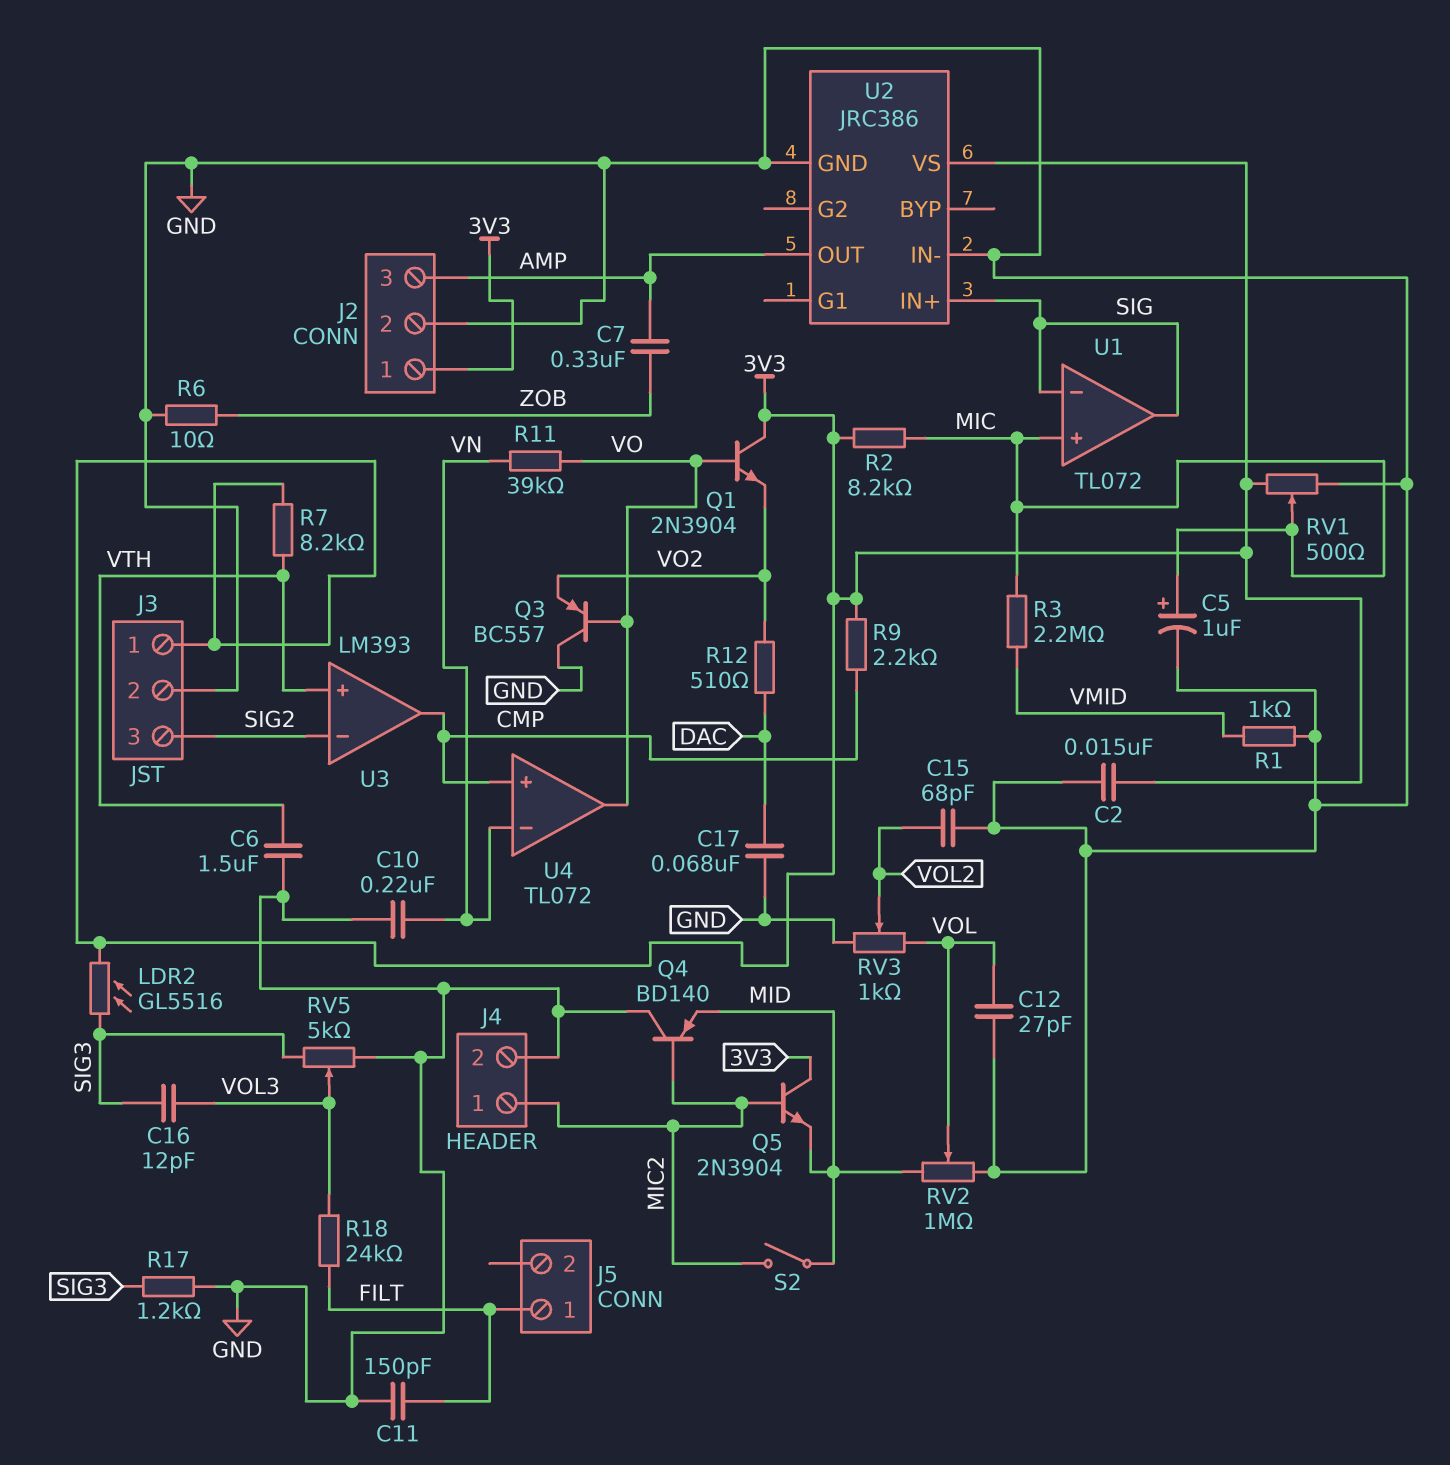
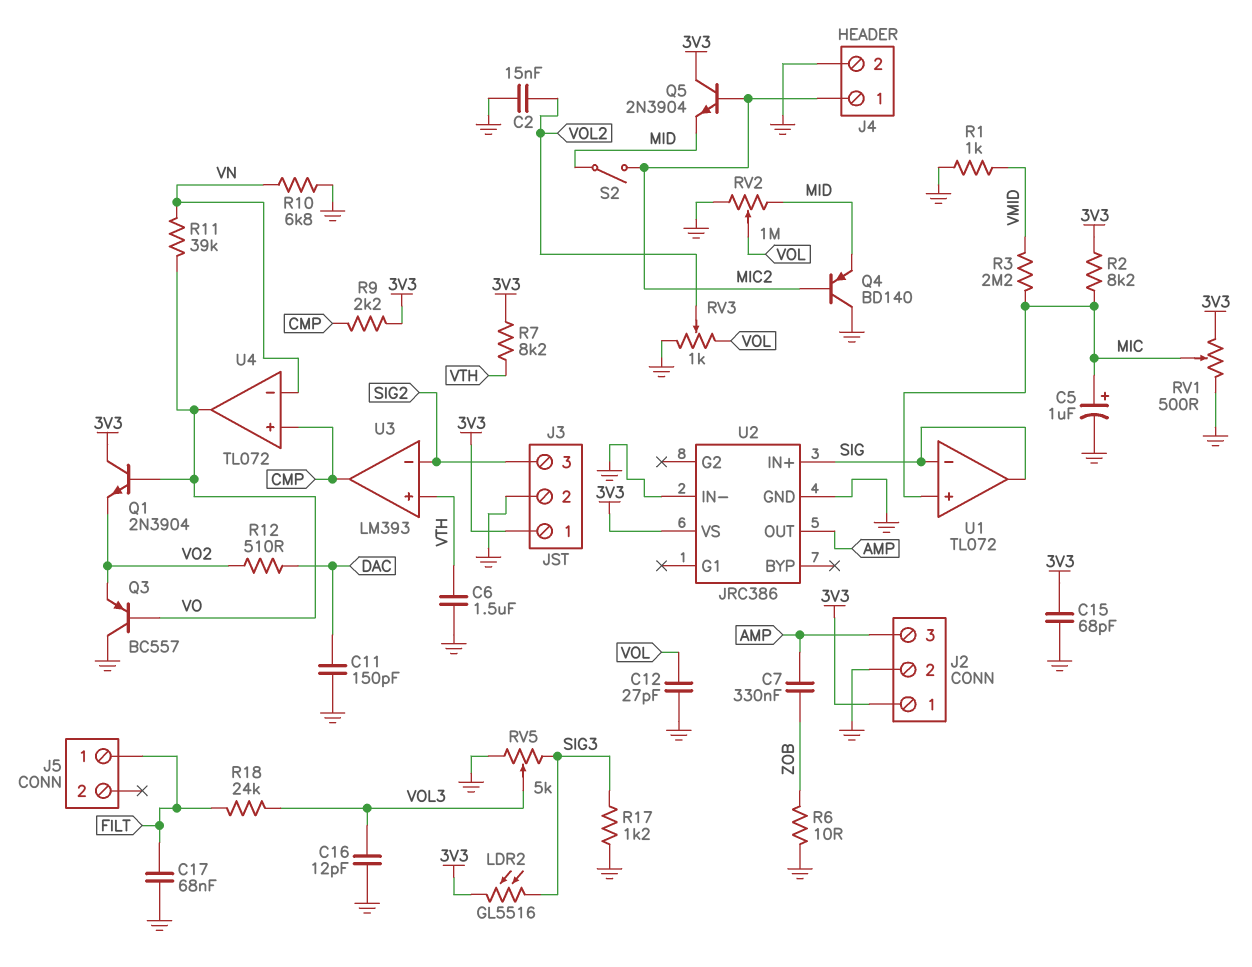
C2: 15nF (3V3, GND) -> 15nF (GND, VOL2)
C10: 220nF (GND, VN) -> none
C11: 150pF (FILT, GND) -> 150pF (DAC, GND)
C15: 68pF (GND, VOL2) -> 68pF (3V3, GND)
C16: 12pF (SIG3, VOL3) -> 12pF (GND, VOL3)
C17: 68nF (DAC, GND) -> 68nF (FILT, GND)
R10: none -> 6.8k (GND, VN)

